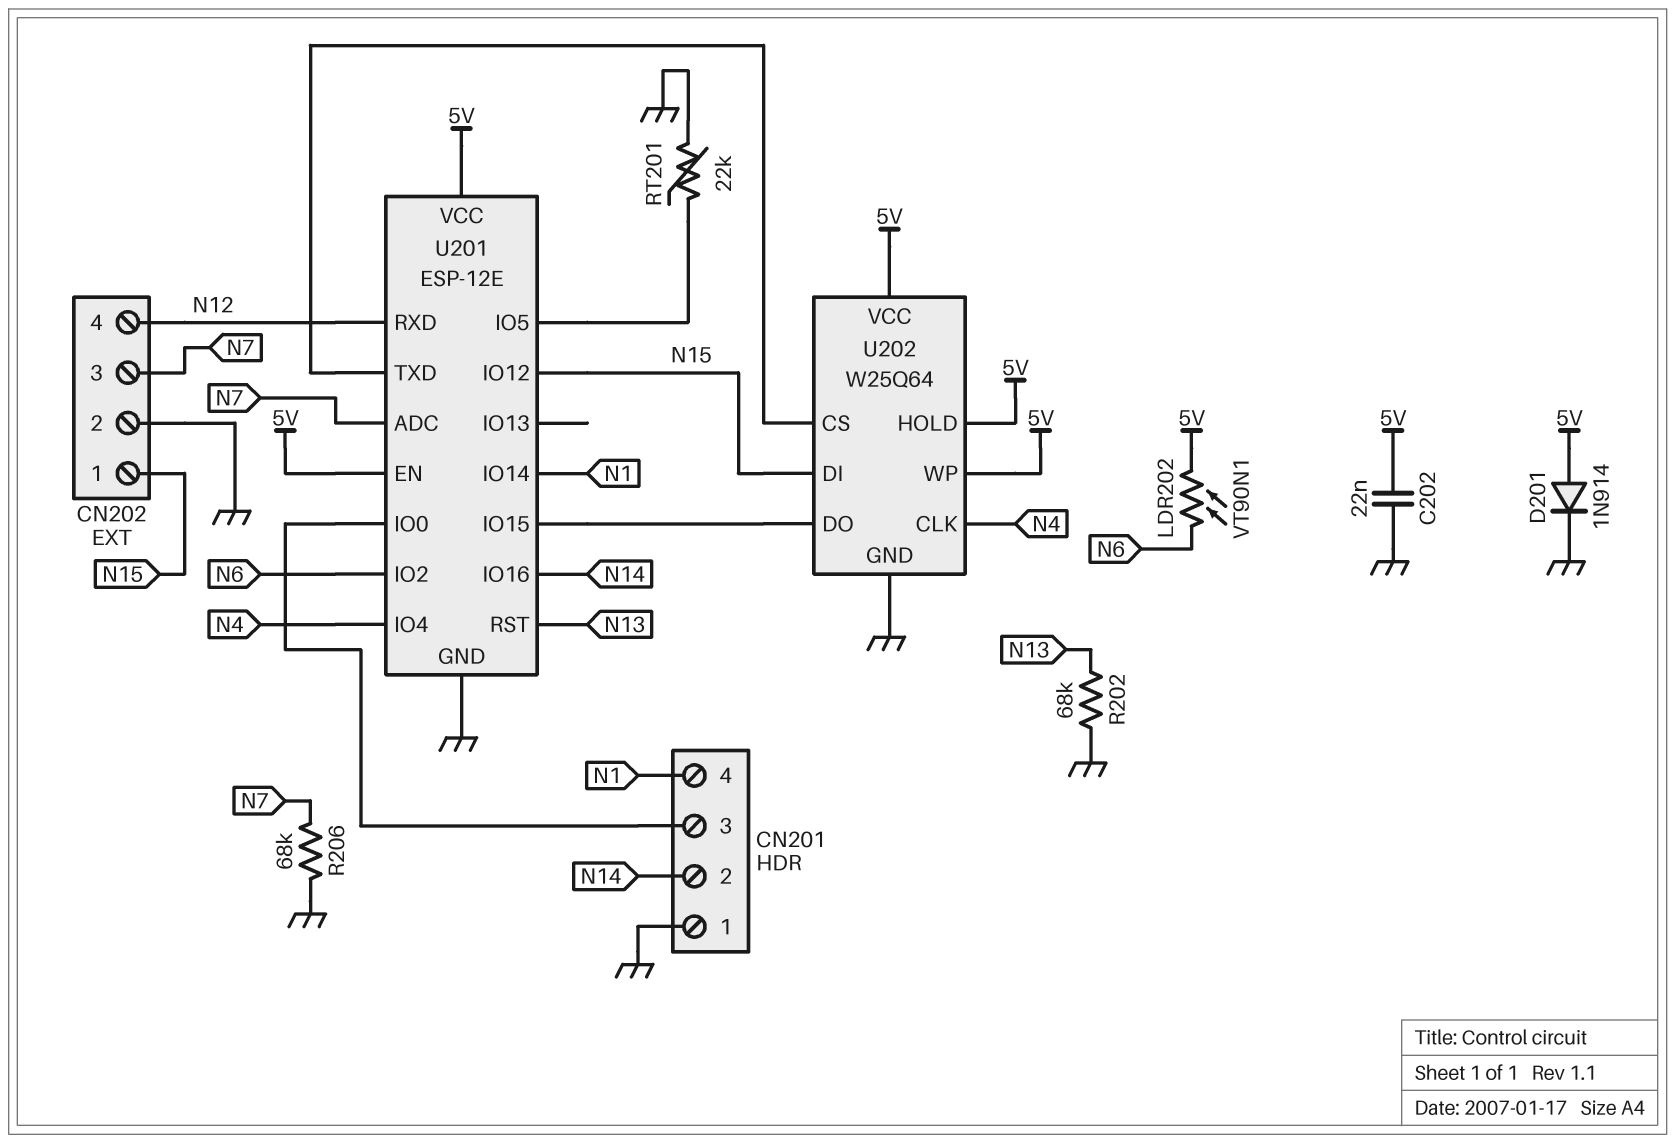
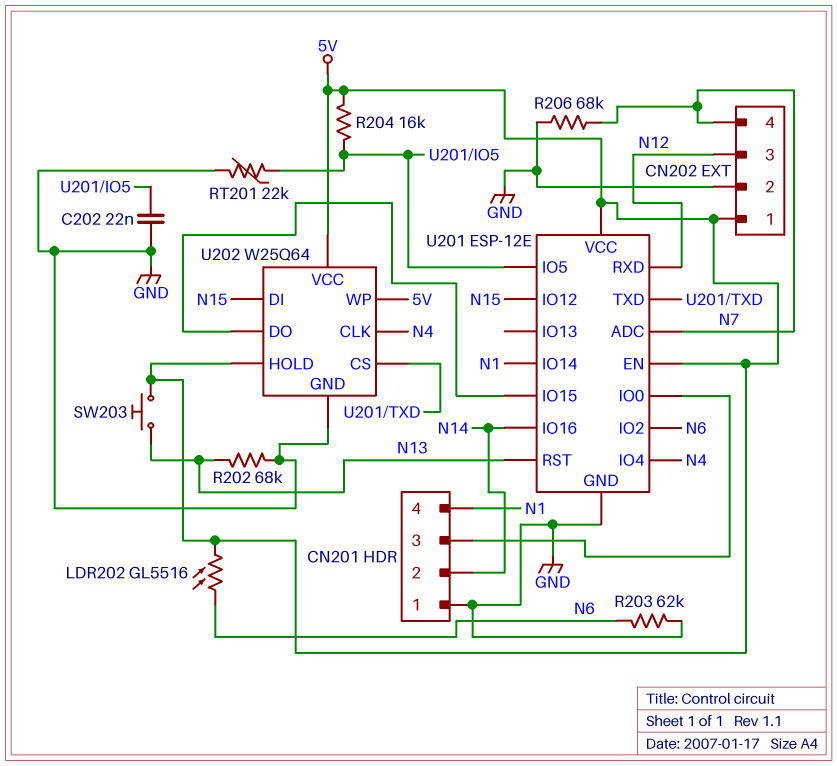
C202: 22nF (5V, GND) -> 22nF (GND, U201/IO5)
CN202 pin 1: N15 -> 5V
CN202 pin 3: N7 -> N12
CN202 pin 4: N12 -> N7
D201: diode 1N914 (A 5V, K GND) -> none
LDR202: VT90N1 (5V, N6) -> GL5516 (5V, N6)
R203: none -> 62k (GND, N6)
R204: none -> 16k (5V, U201/IO5)
SW203: none -> button (5V, N13)

